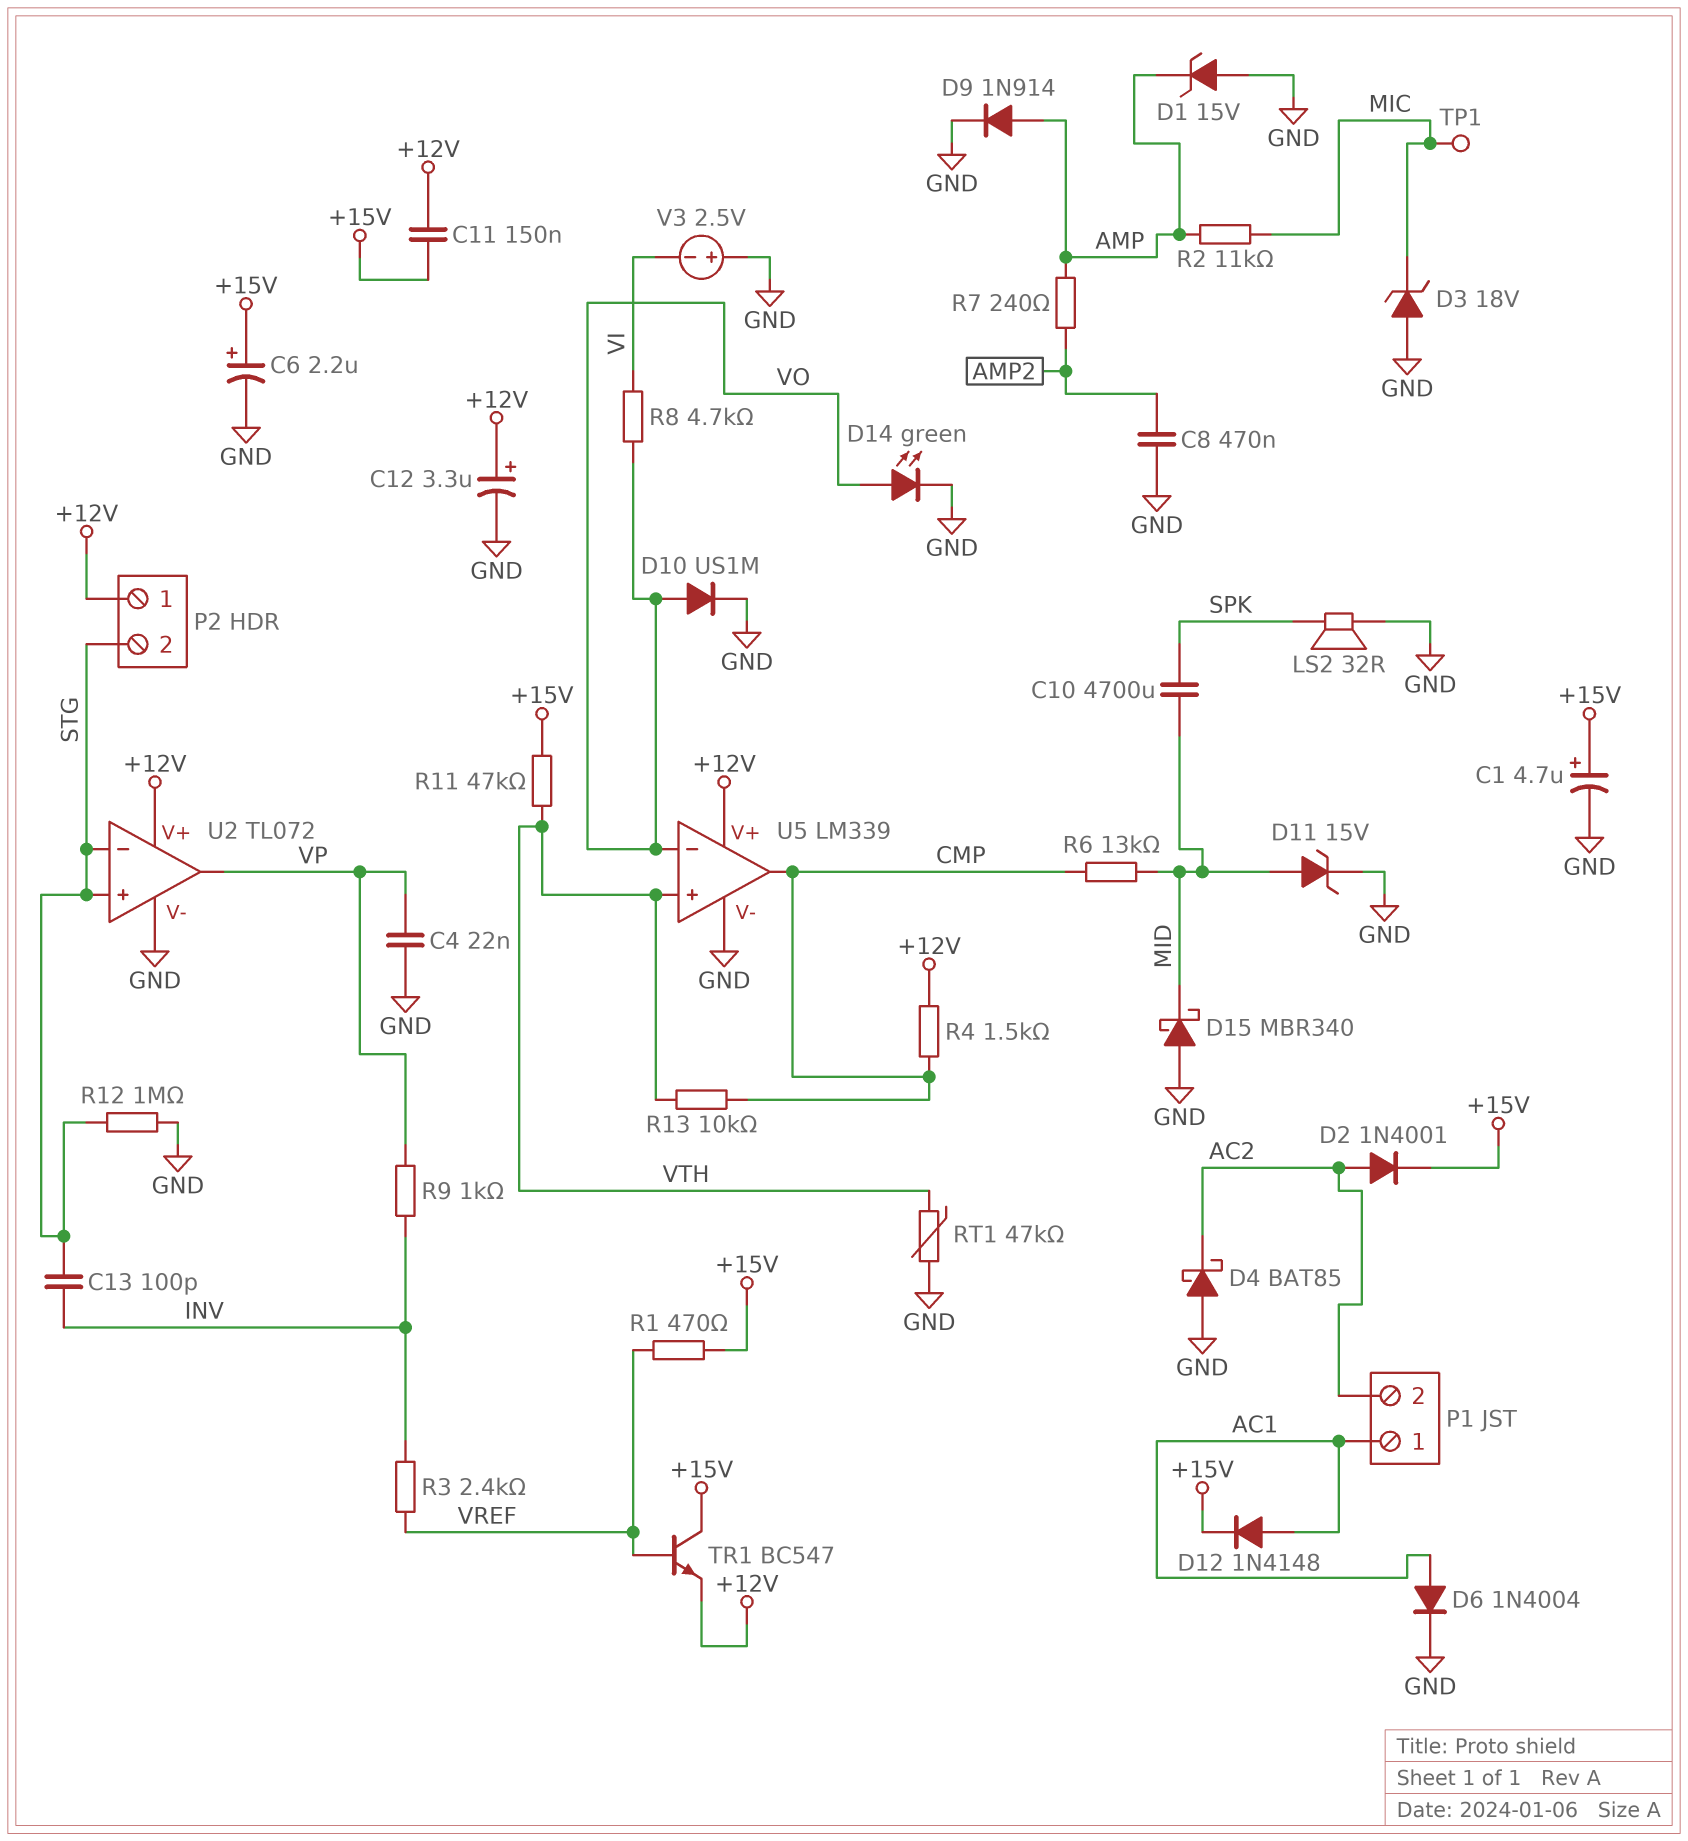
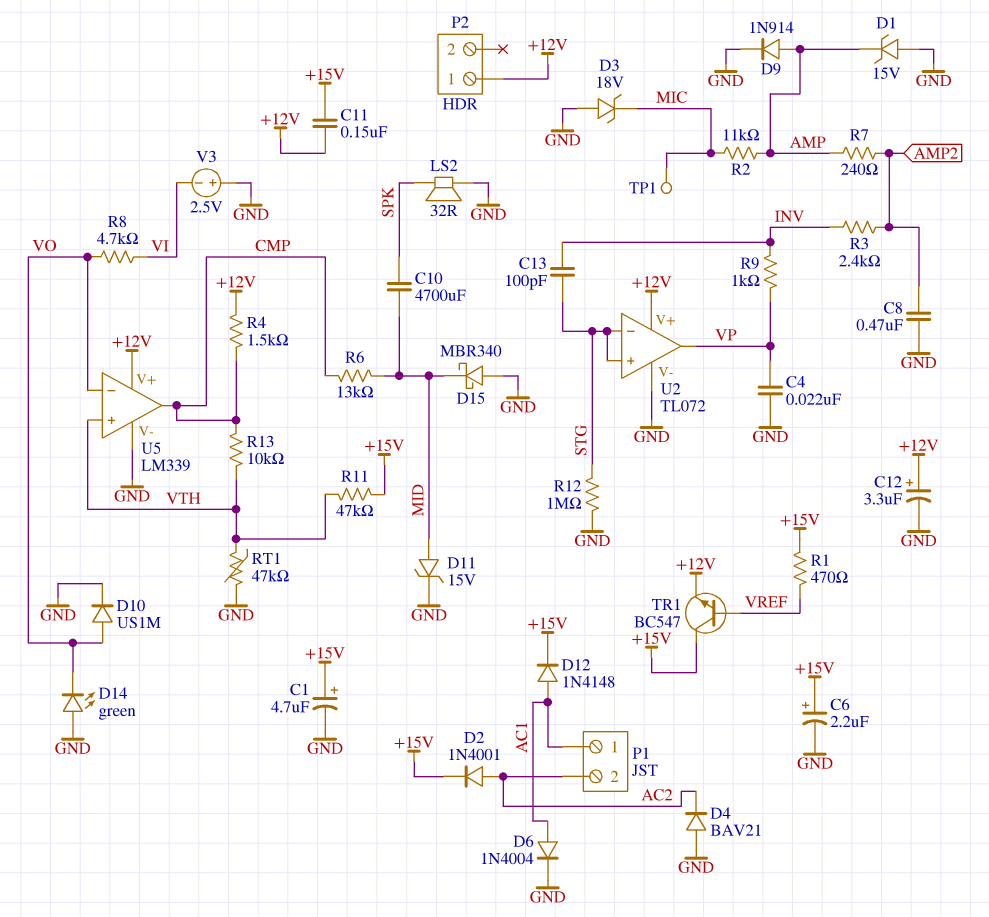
D4: schottky BAT85 (A GND, K AC2) -> diode BAV21 (A GND, K AC2)
D14: LED green (A VO, K GND) -> LED green (A GND, K VO)
P2 pin 2: STG -> none
R3: 2.4k (INV, VREF) -> 2.4k (AMP2, INV)

